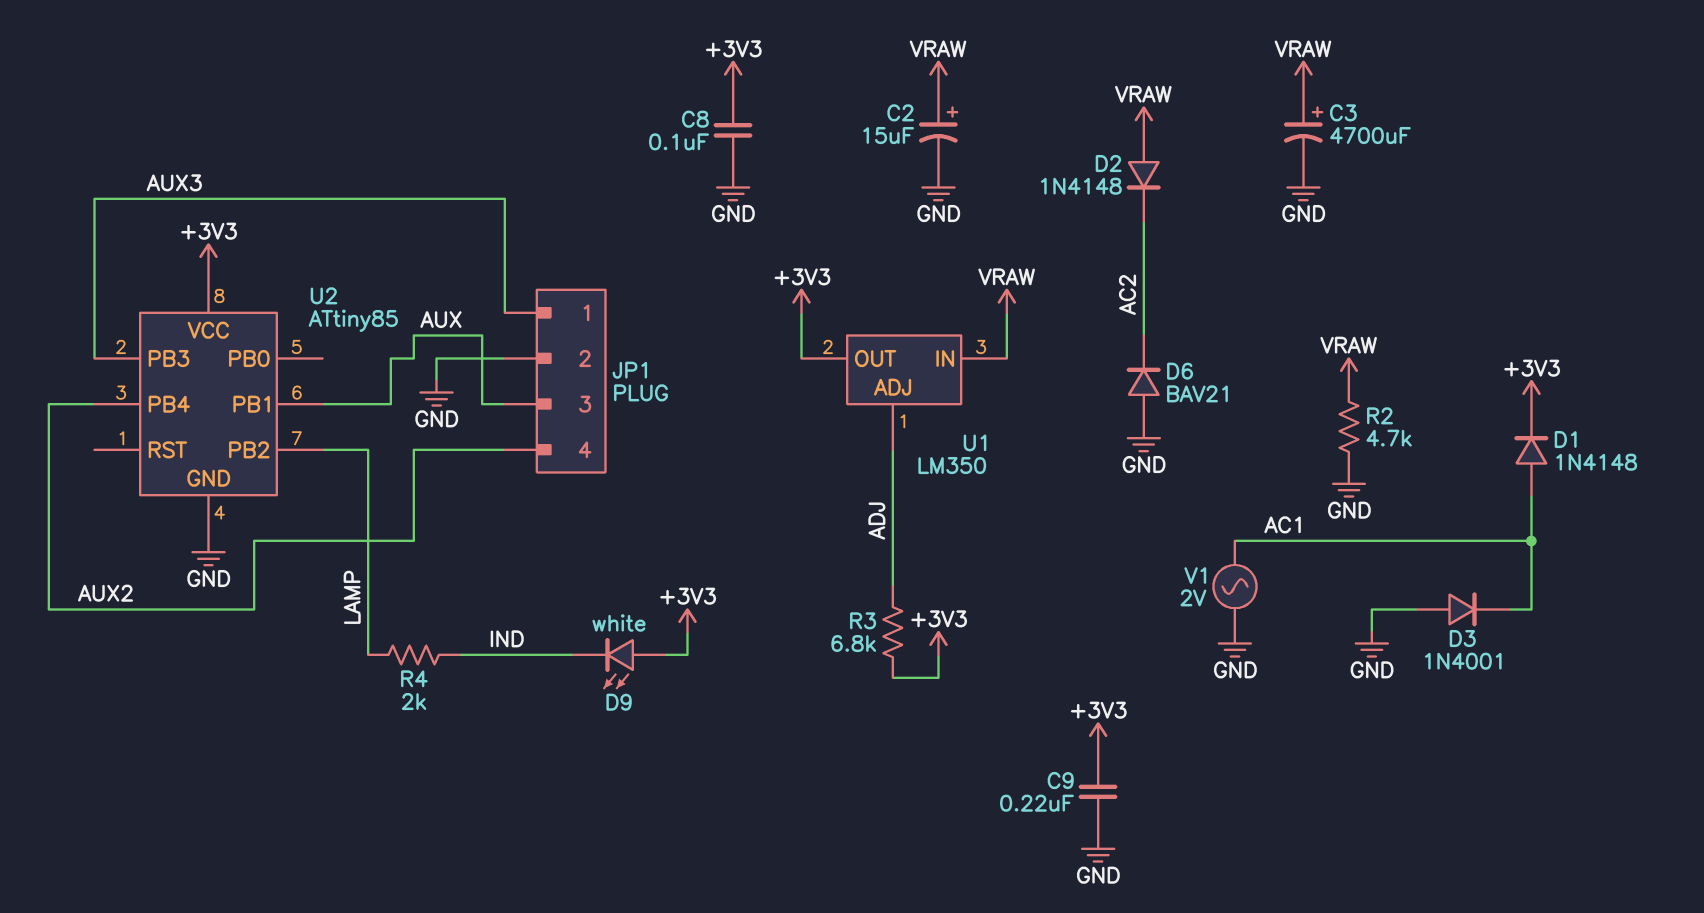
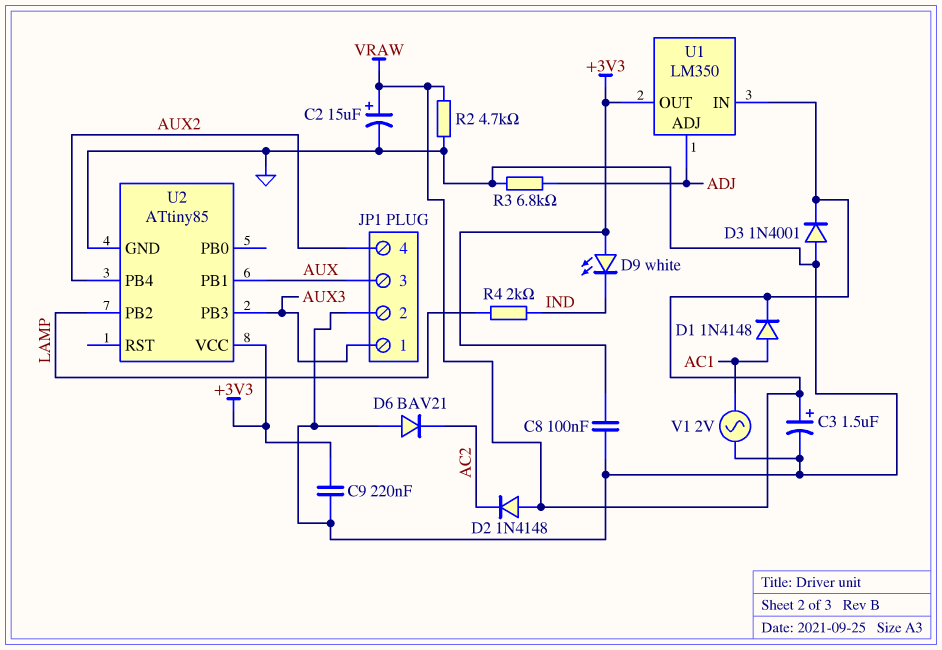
C3: 4700uF (plus VRAW, minus GND) -> 1.5uF (plus VRAW, minus GND)
D1: diode 1N4148 (A AC1, K +3V3) -> diode 1N4148 (A AC1, K VRAW)
D3: diode 1N4001 (A GND, K AC1) -> diode 1N4001 (A GND, K VRAW)
R3: 6.8k (+3V3, ADJ) -> 6.8k (ADJ, GND)

